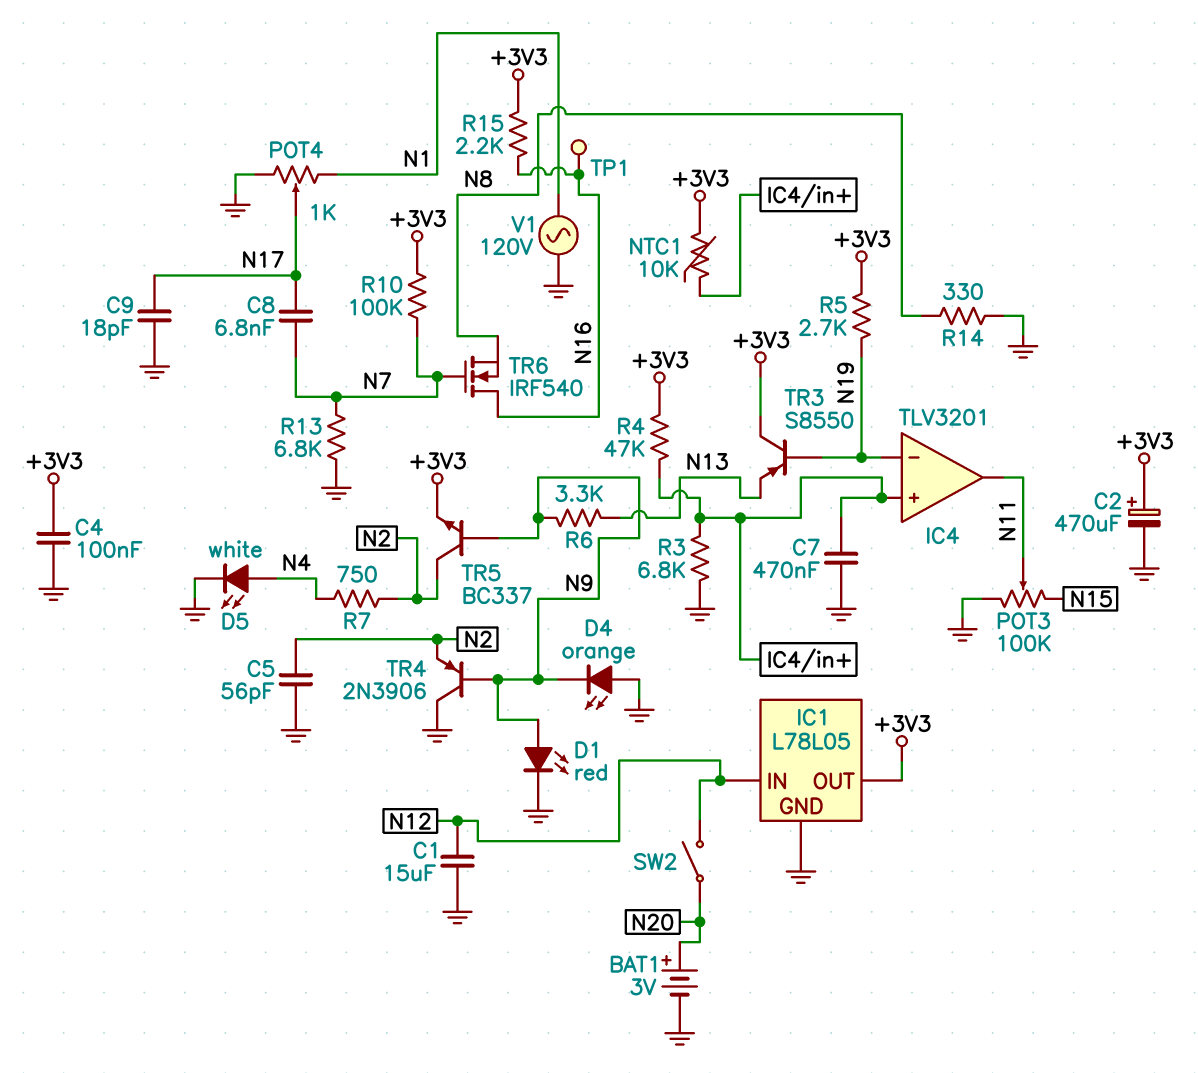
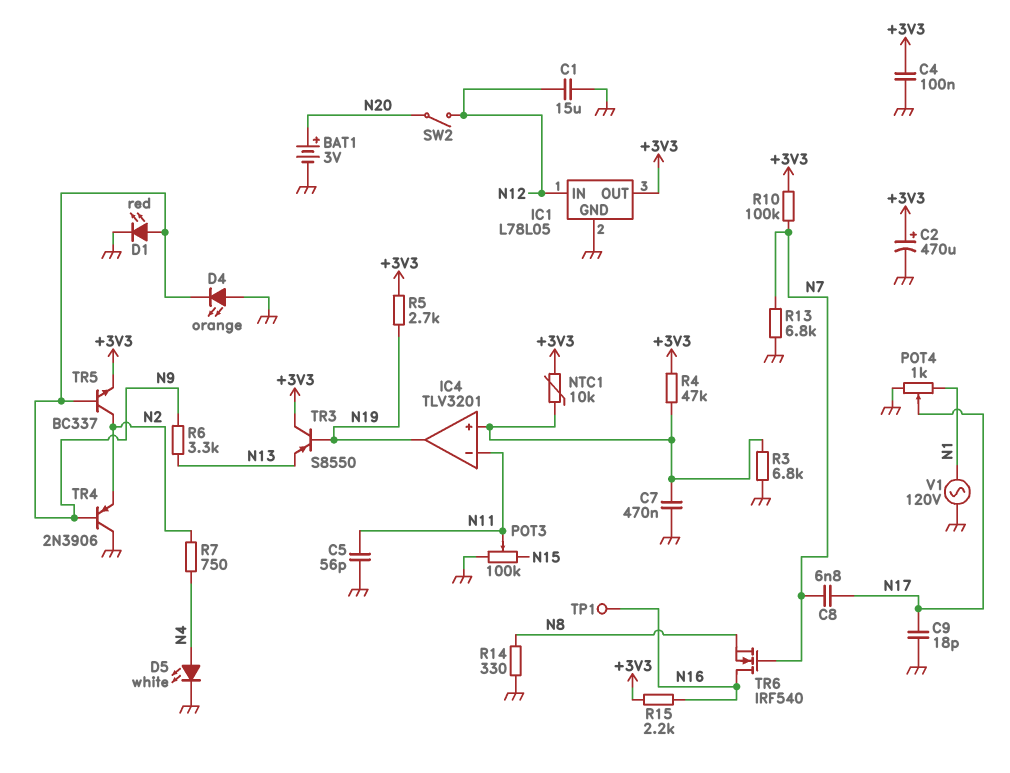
C5: 56pF (GND, N2) -> 56pF (GND, N11)
IC4 pin in-: N19 -> N11
IC4 pin out: N11 -> N19

